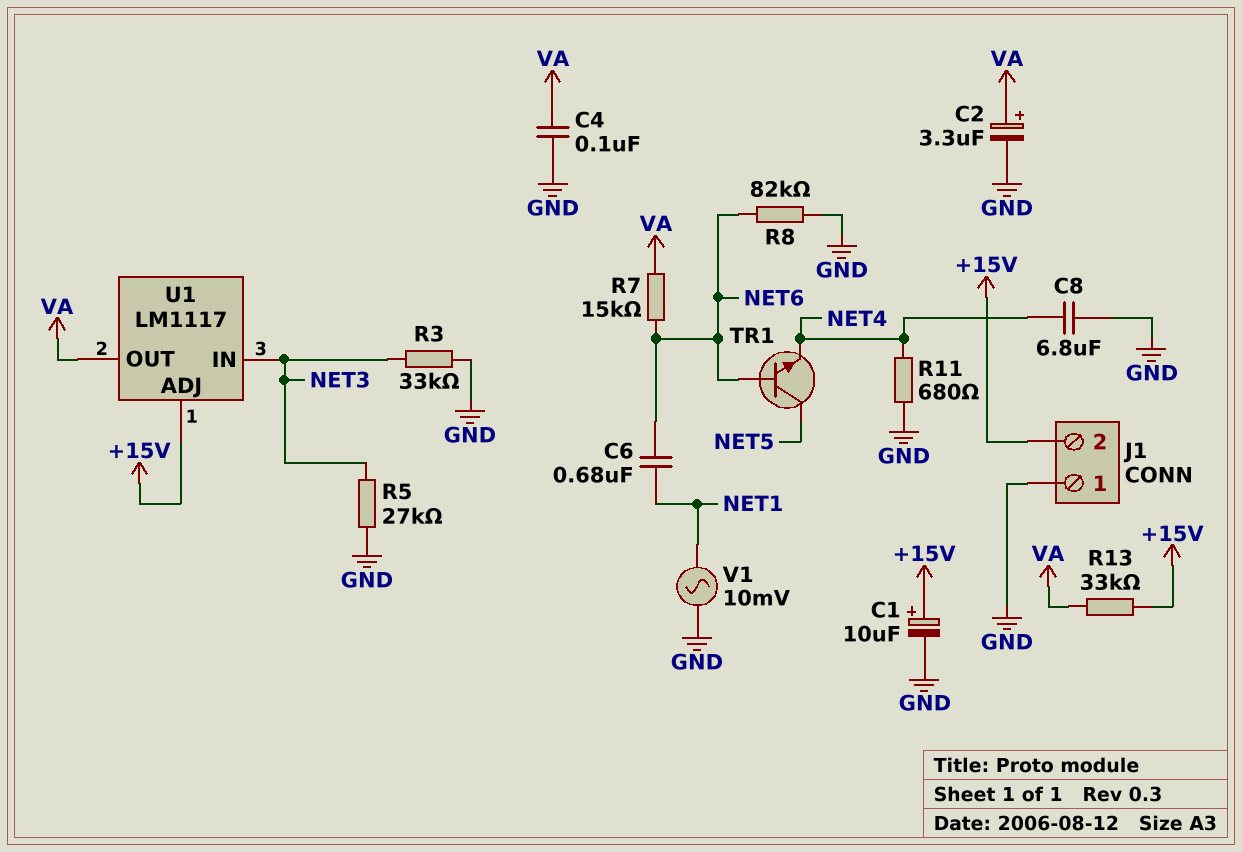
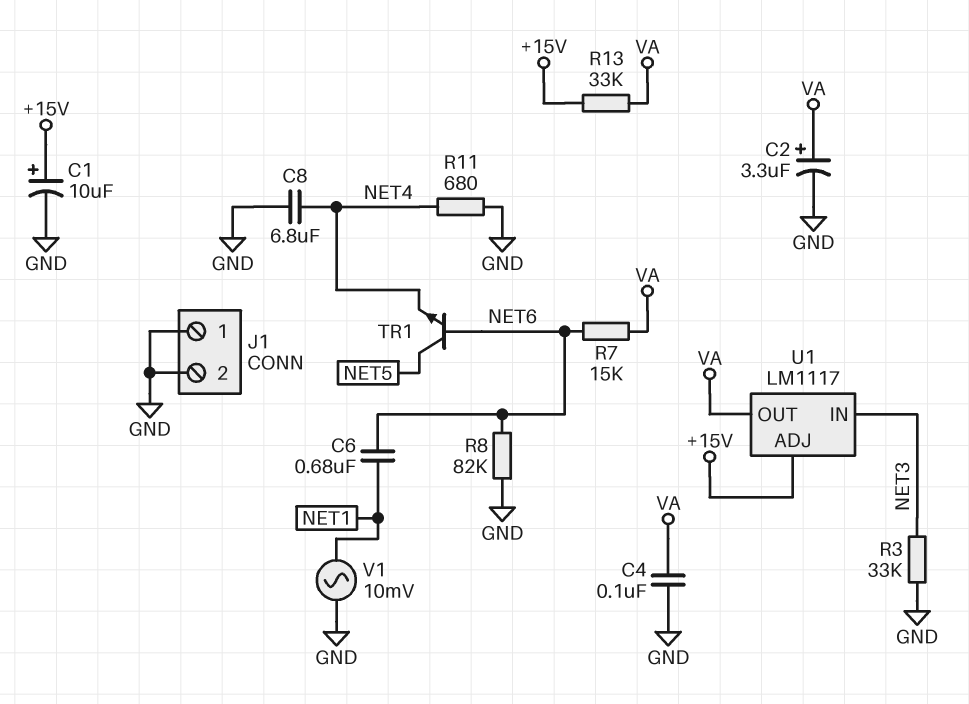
J1 pin 2: +15V -> GND
R5: 27k (GND, NET3) -> none

